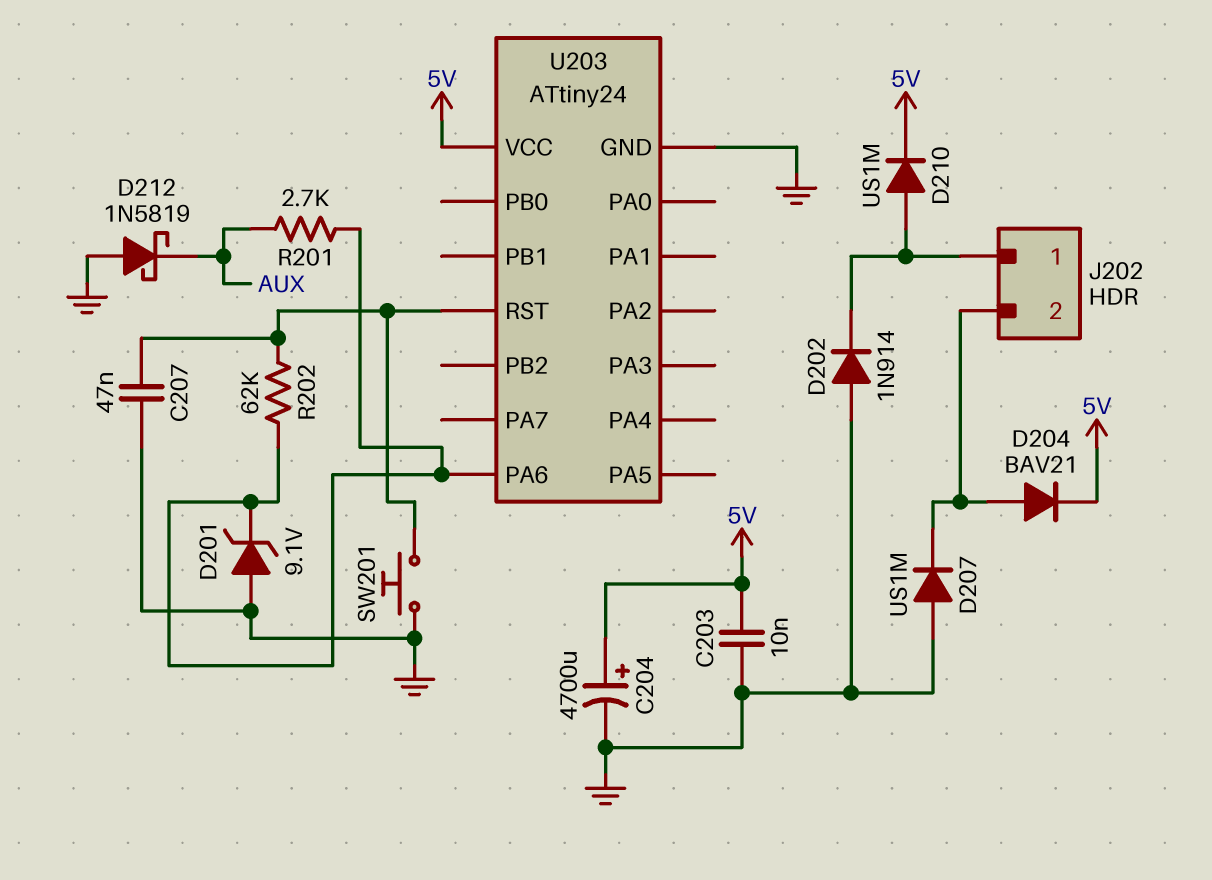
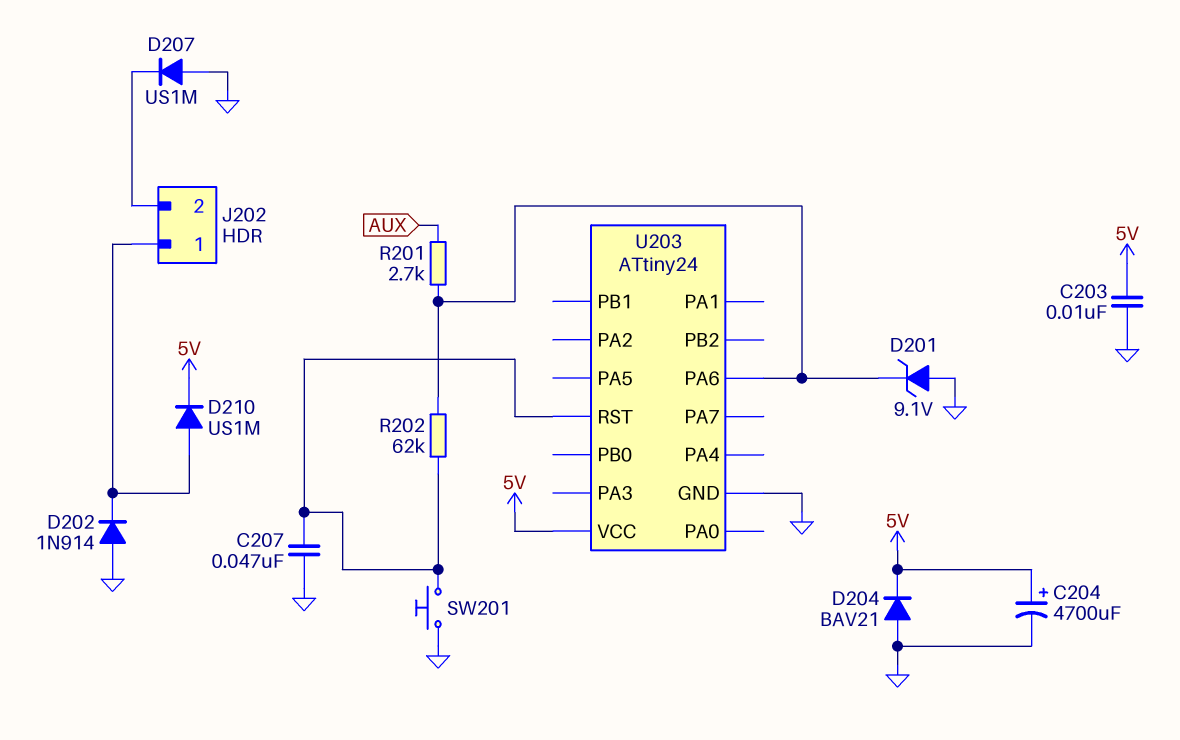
D204: diode BAV21 (A J202/2, K 5V) -> diode BAV21 (A GND, K 5V)
D212: schottky 1N5819 (A GND, K AUX) -> none

